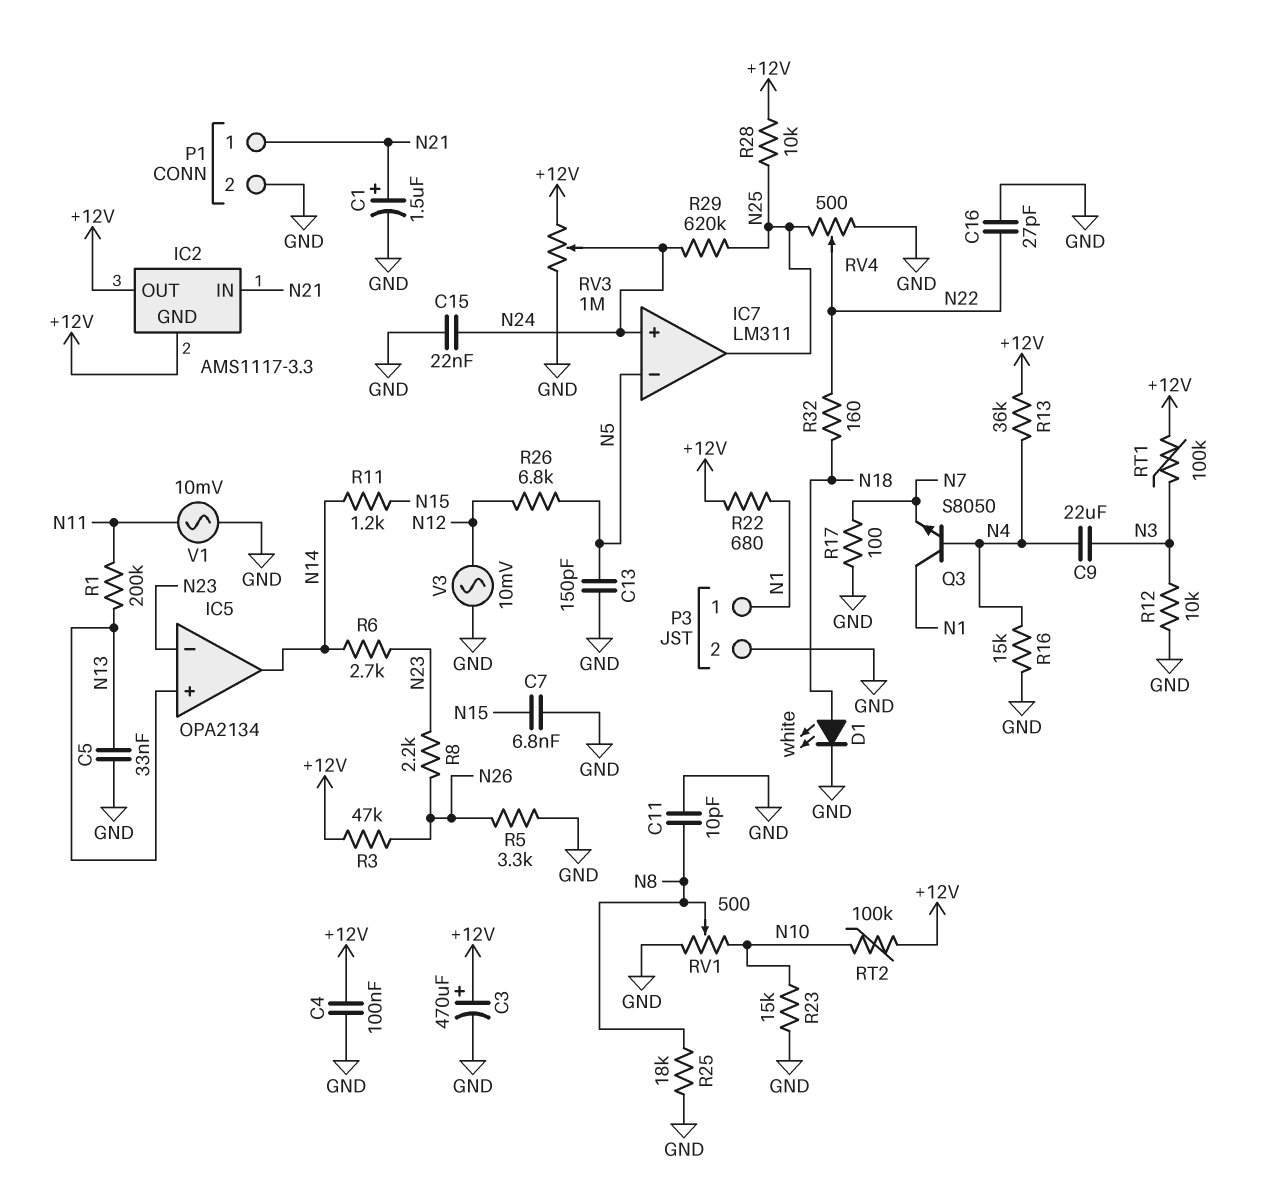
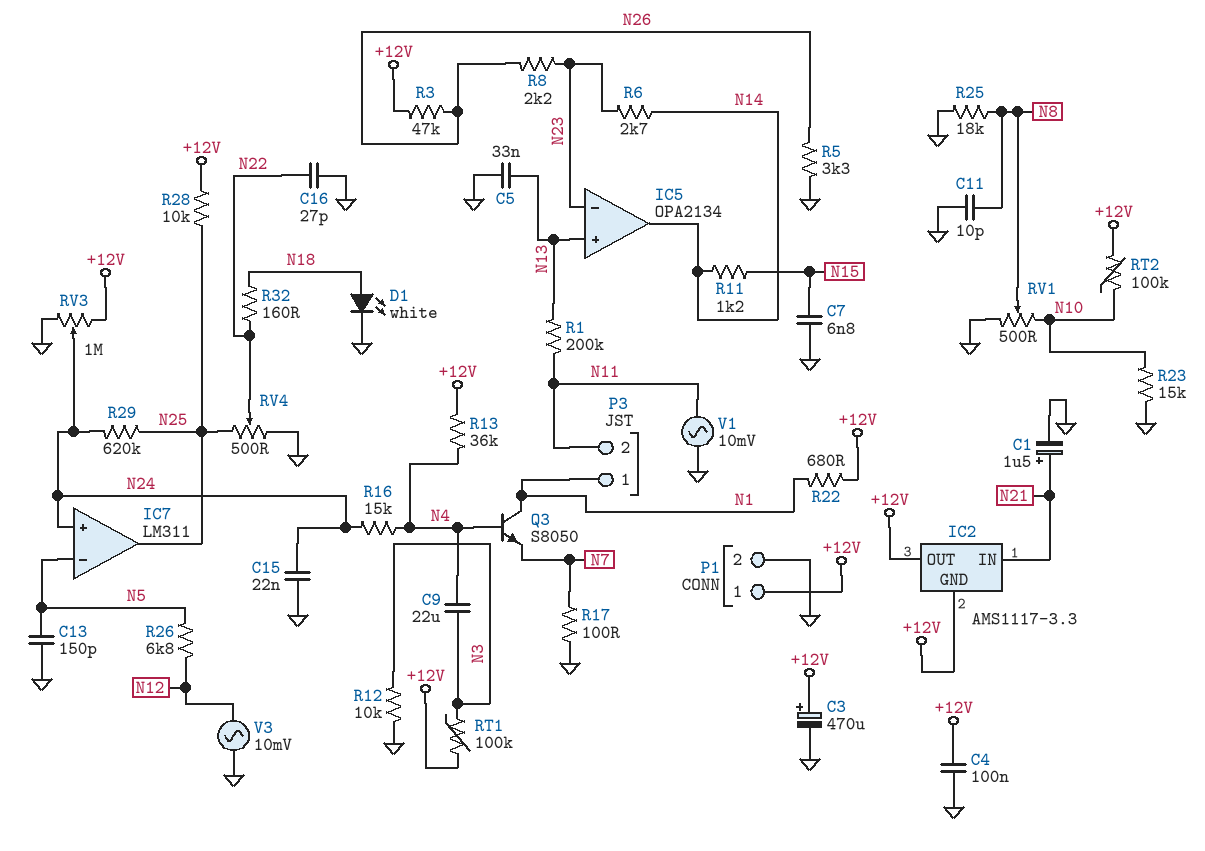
P1 pin 1: N21 -> +12V
P3 pin 2: GND -> N11
R16: 15k (GND, N4) -> 15k (N4, N24)

